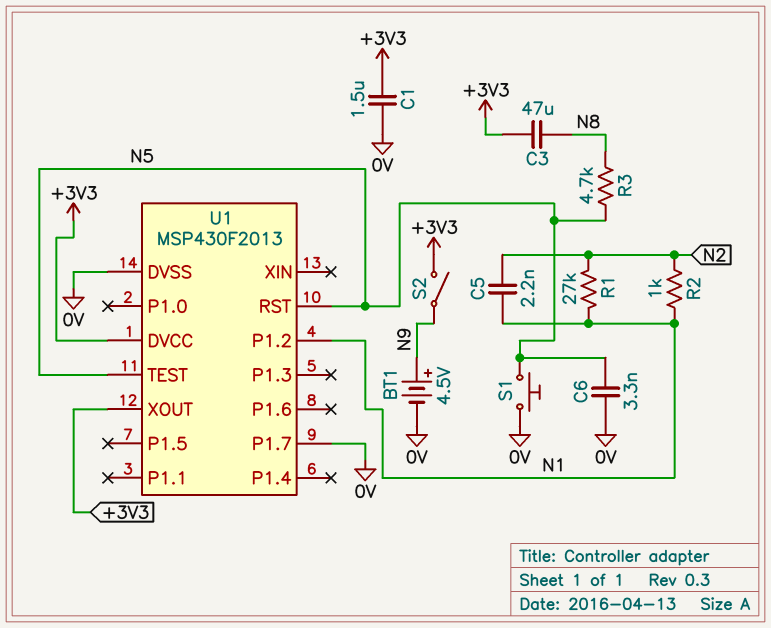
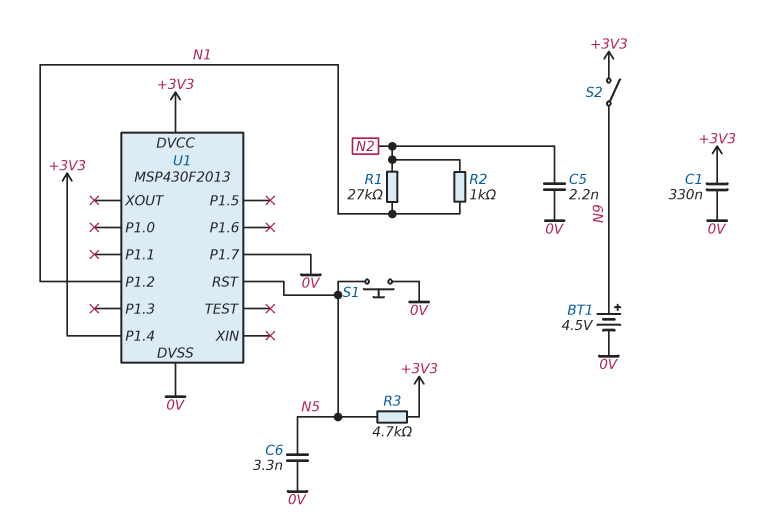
C1: 1.5uF (+3V3, 0V) -> 330nF (+3V3, 0V)
C3: 47uF (+3V3, N8) -> none
C5: 2.2nF (N1, N2) -> 2.2nF (0V, N2)
R3: 4.7k (N5, N8) -> 4.7k (+3V3, N5)
U1 pin P1.4: none -> +3V3
U1 pin TEST: N5 -> none
U1 pin XOUT: +3V3 -> none

